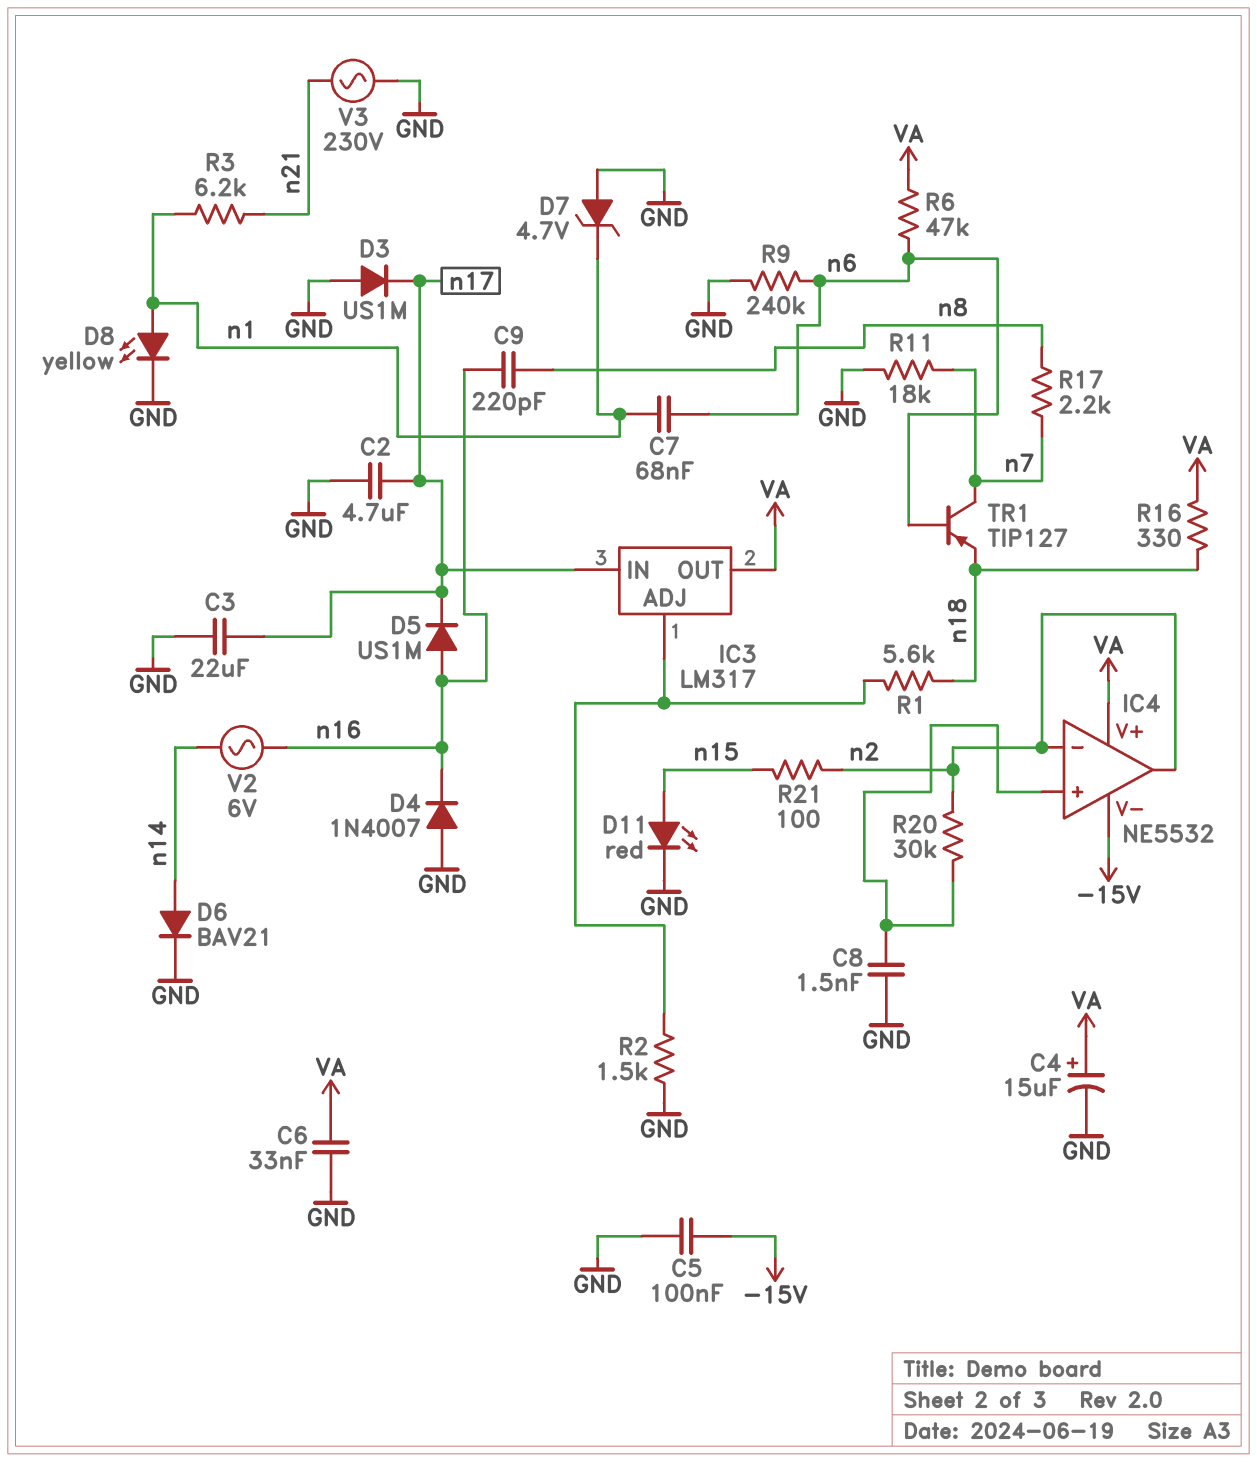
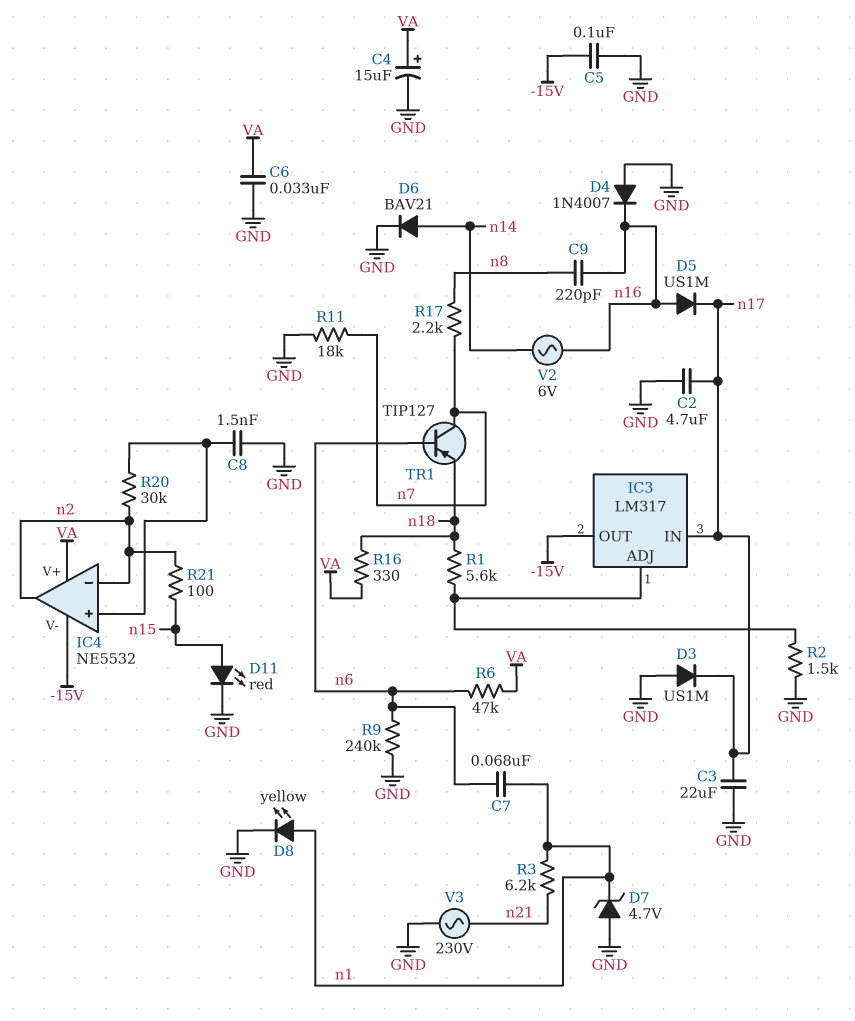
IC3 pin OUT: VA -> -15V

